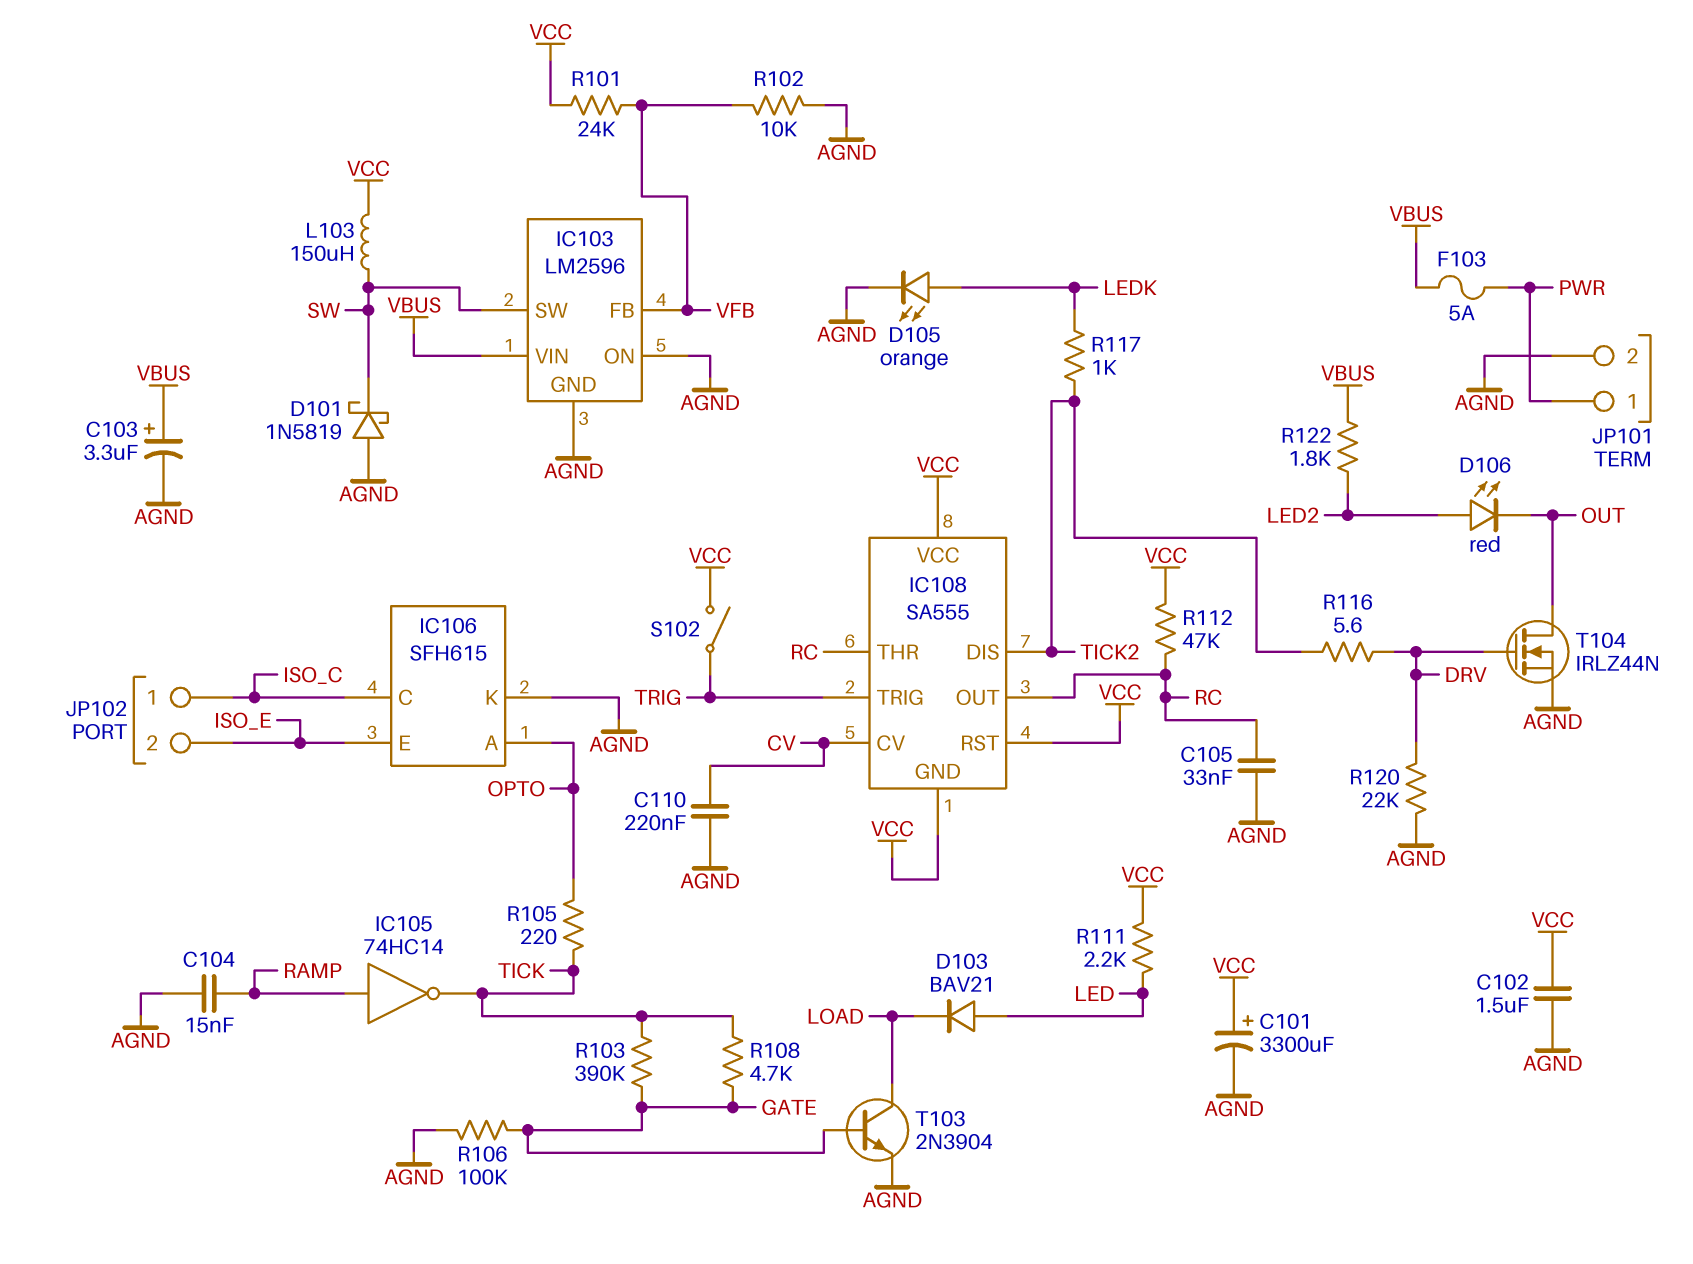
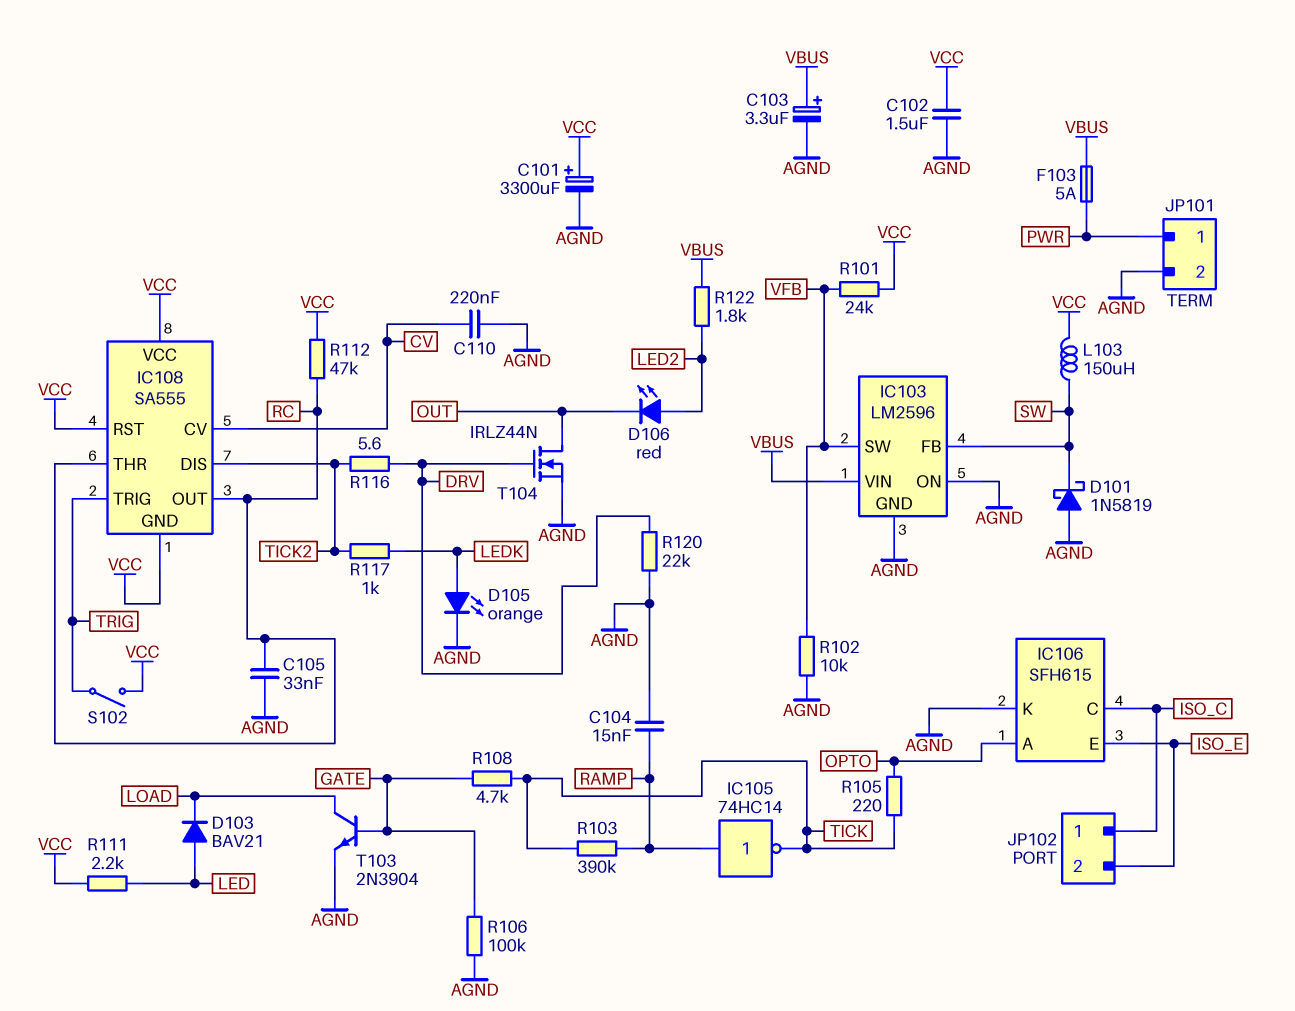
IC103 pin FB: VFB -> SW
IC103 pin SW: SW -> VFB
R103: 390k (GATE, TICK) -> 390k (RAMP, TICK)

